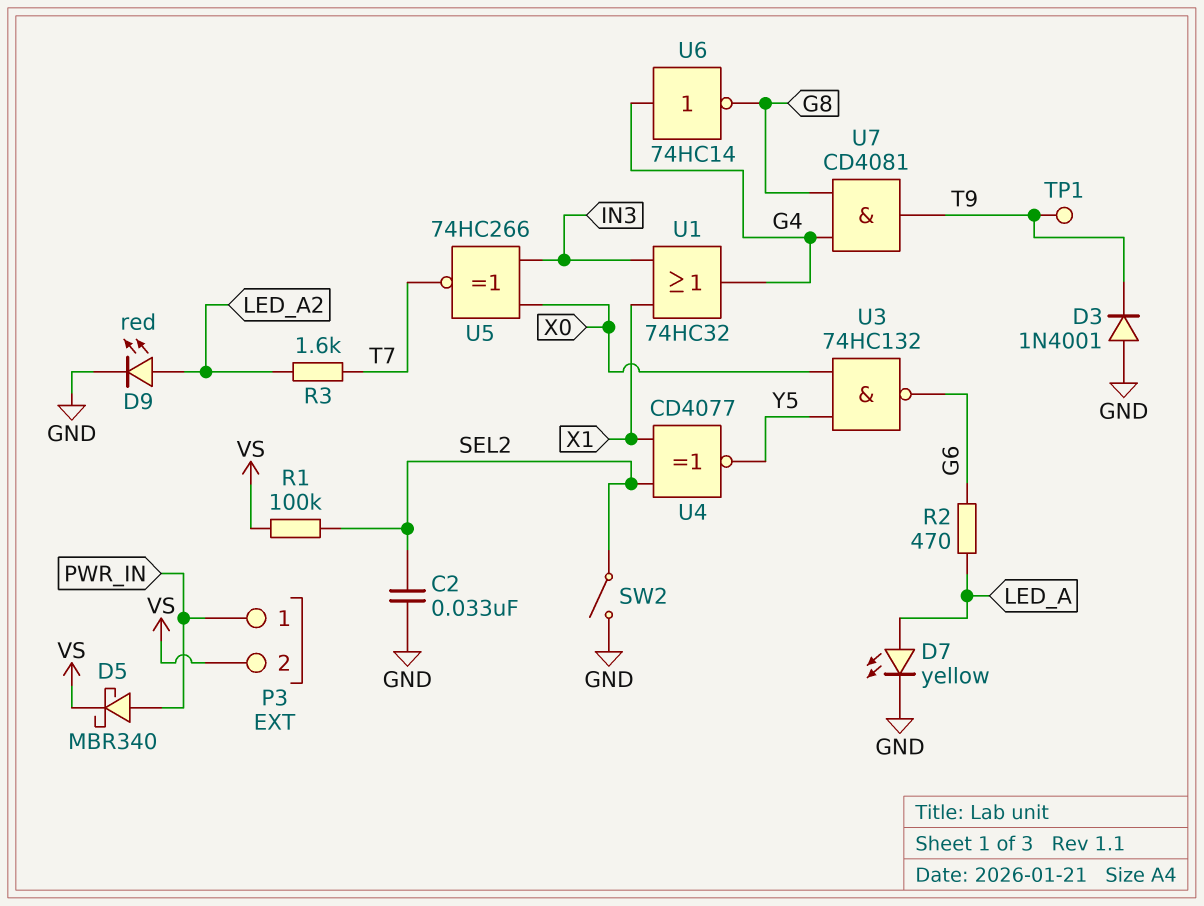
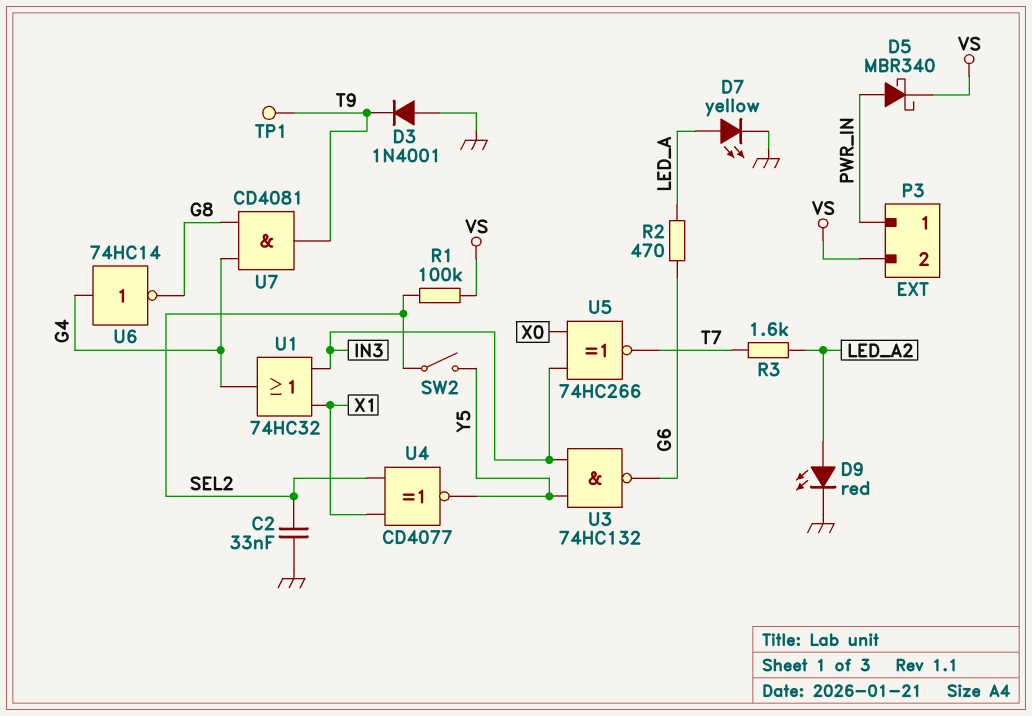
SW2: switch (GND, SEL2) -> switch (SEL2, Y5)
U3: NAND 74HC132 (in X0, in Y5, out G6) -> NAND 74HC132 (in IN3, in Y5, out G6)

